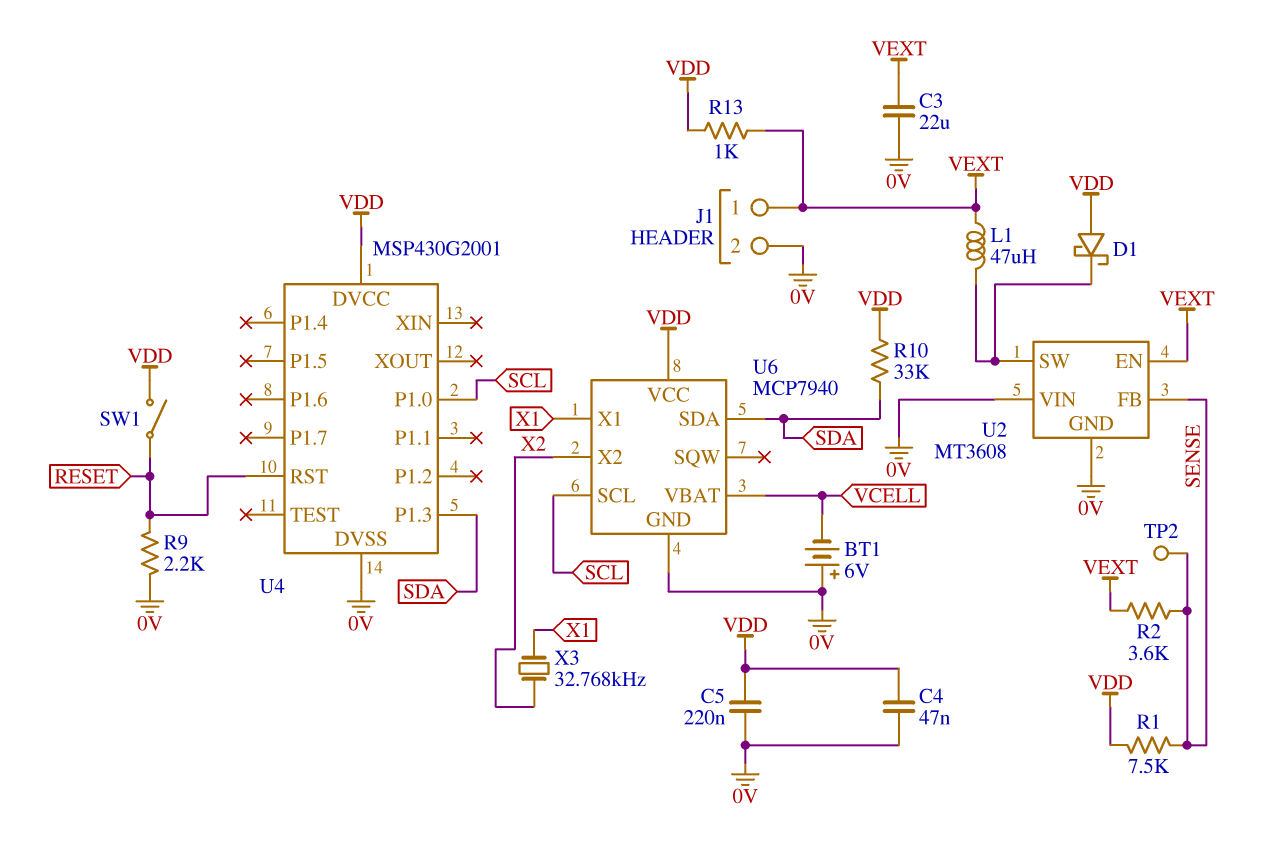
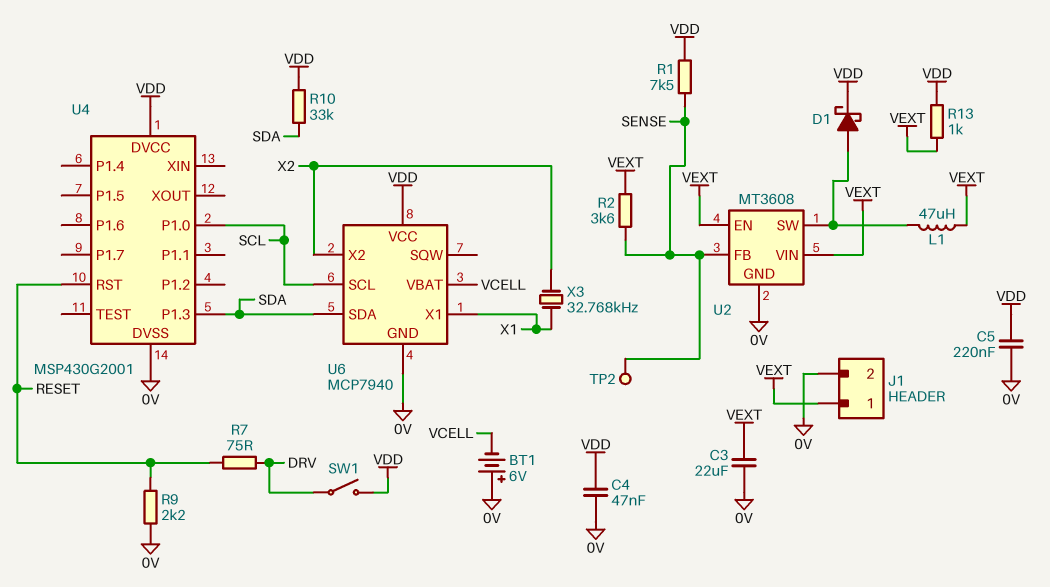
D1: schottky (A VDD, K U2/SW) -> schottky (A U2/SW, K VDD)
R7: none -> 75 (DRV, RESET)
SW1: switch (RESET, VDD) -> switch (DRV, VDD)
U2 pin VIN: 0V -> VEXT

